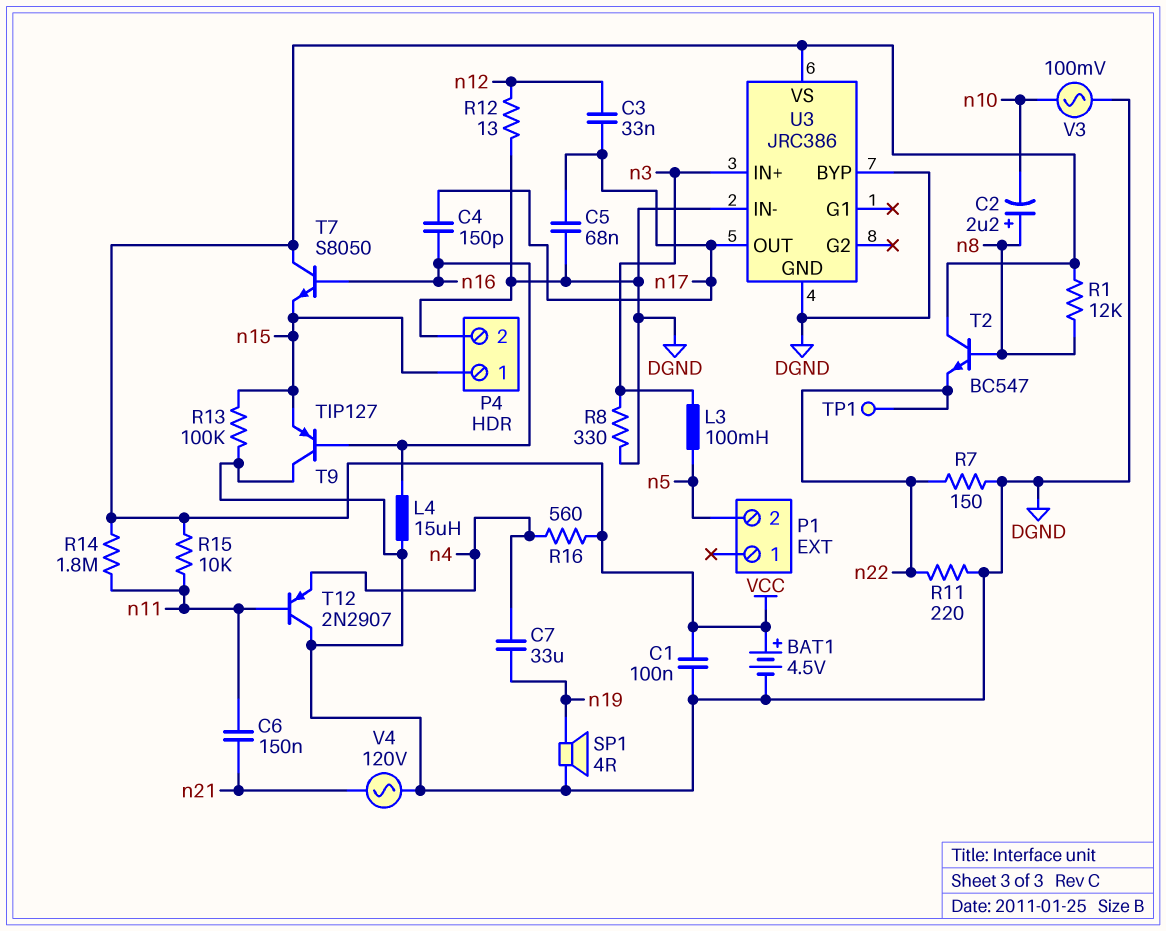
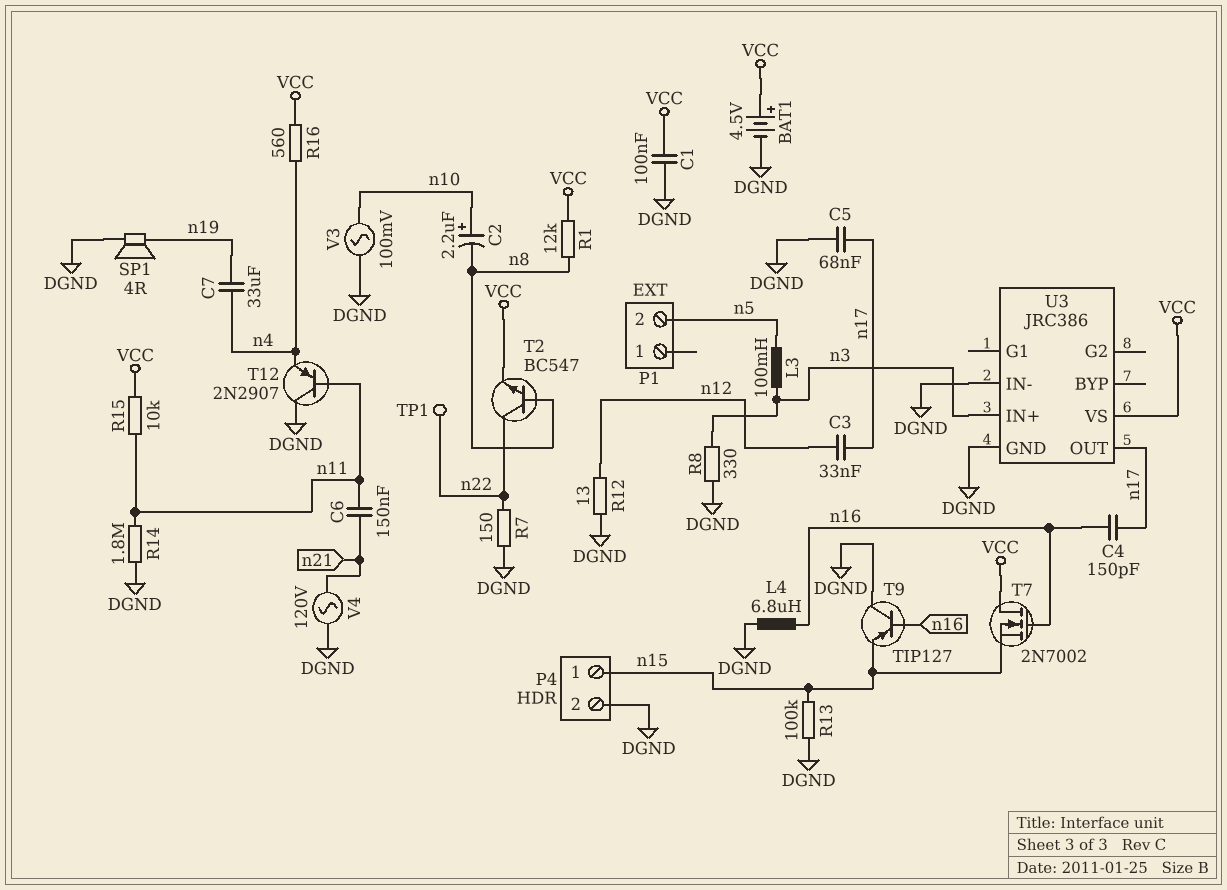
C2: 2.2uF (plus n8, minus n10) -> 2.2uF (plus n10, minus n8)
L4: 15uH (DGND, n16) -> 6.8uH (DGND, n16)
R11: 220 (DGND, n22) -> none
R14: 1.8M (VCC, n11) -> 1.8M (DGND, n11)
T2: NPN BC547 (B n8, C VCC, E n22) -> NPN BC547 (B n8, C n22, E VCC)
T7: NPN S8050 (B n16, C VCC, E n15) -> NMOS 2N7002 (G n16, D VCC, S n15)
U3 pin BYP: DGND -> none

